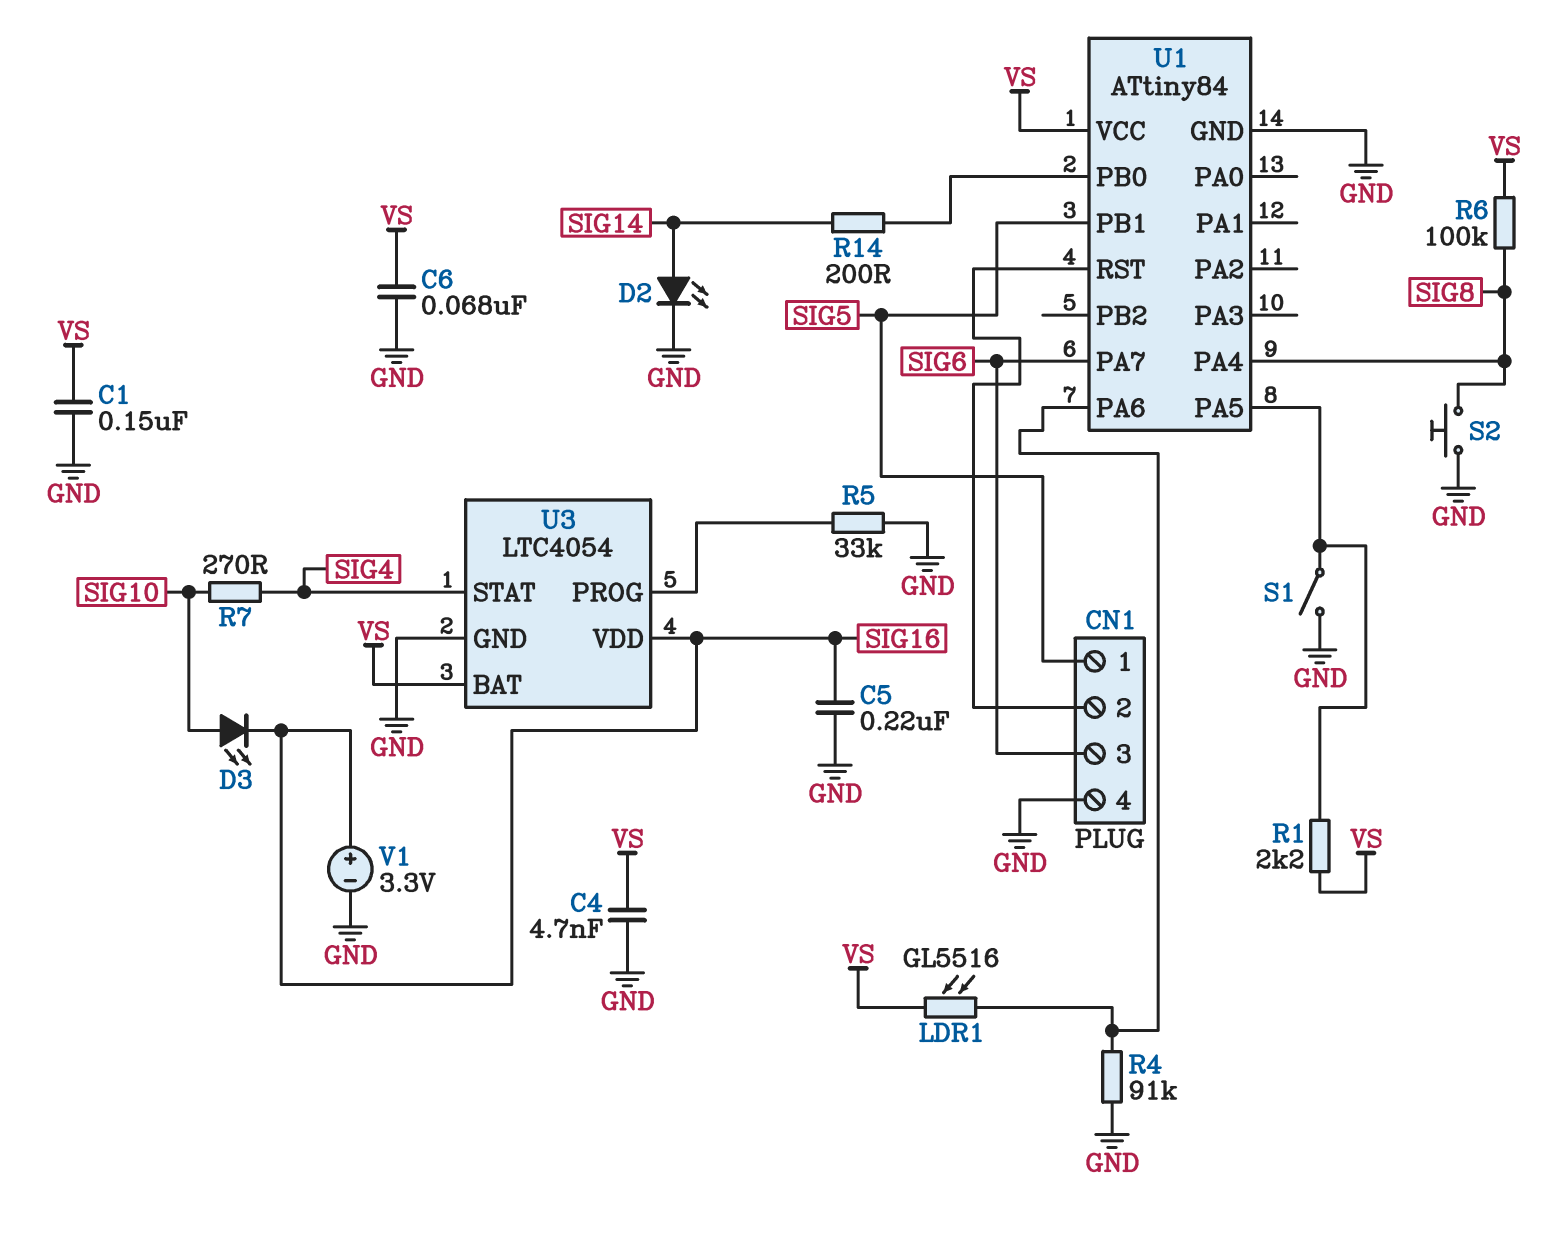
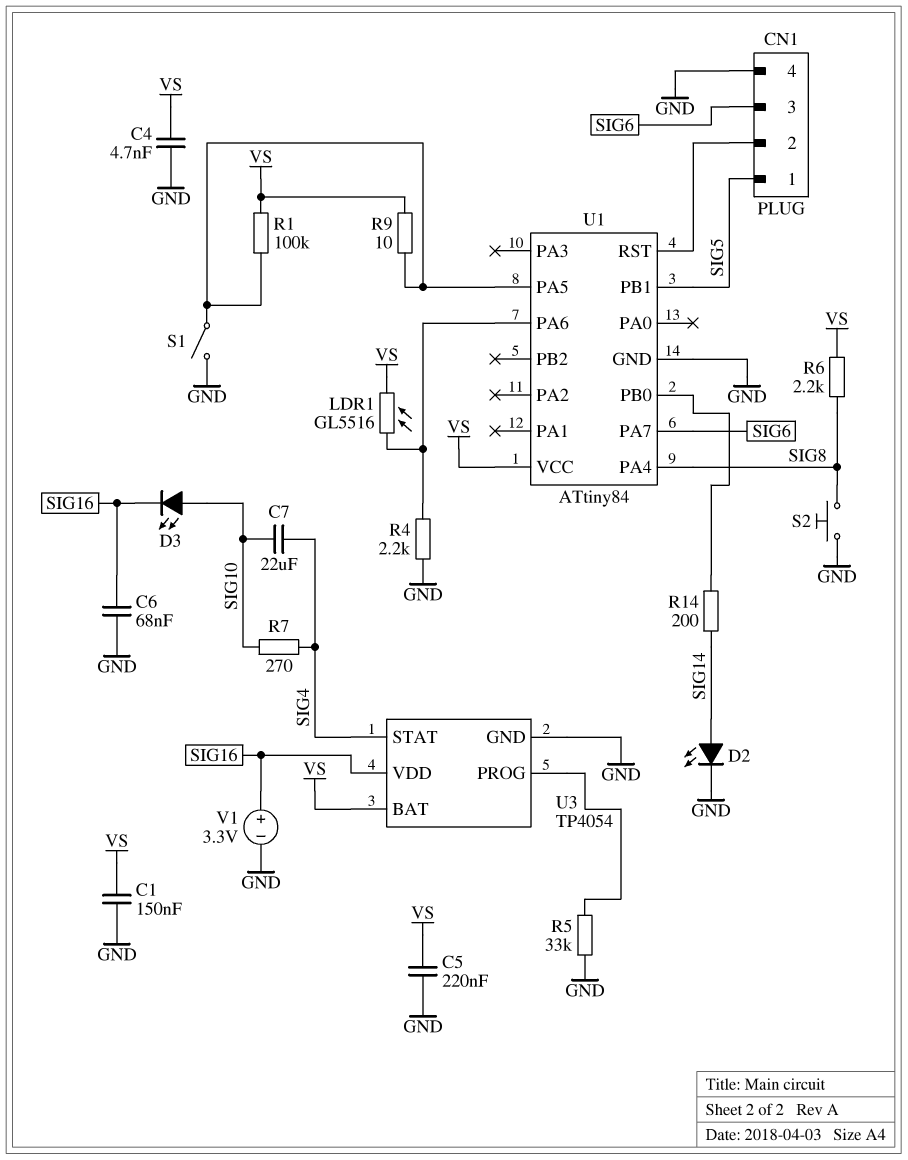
C5: 220nF (GND, SIG16) -> 220nF (GND, VS)
C6: 68nF (GND, VS) -> 68nF (GND, SIG16)
C7: none -> 22uF (SIG4, SIG10)
R1: 2.2k (U1/PA5, VS) -> 100k (U1/PA5, VS)
R4: 91k (GND, U1/PA6) -> 2.2k (GND, U1/PA6)
R6: 100k (SIG8, VS) -> 2.2k (SIG8, VS)
R9: none -> 10 (U1/PA5, VS)
U3: LTC4054 -> TP4054

